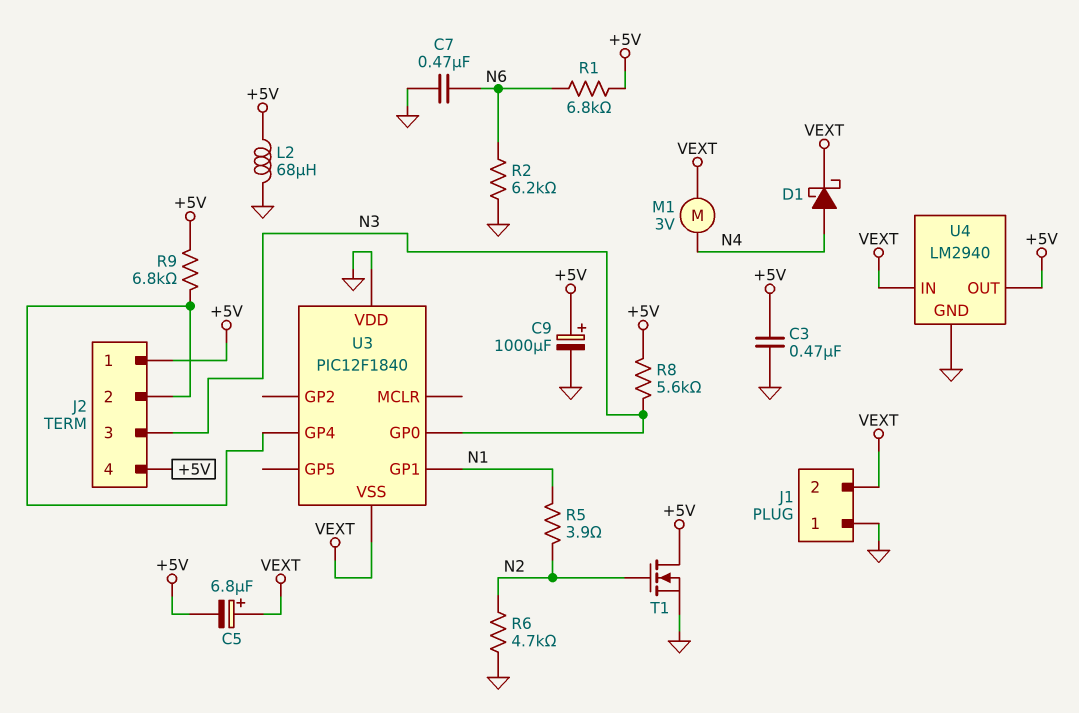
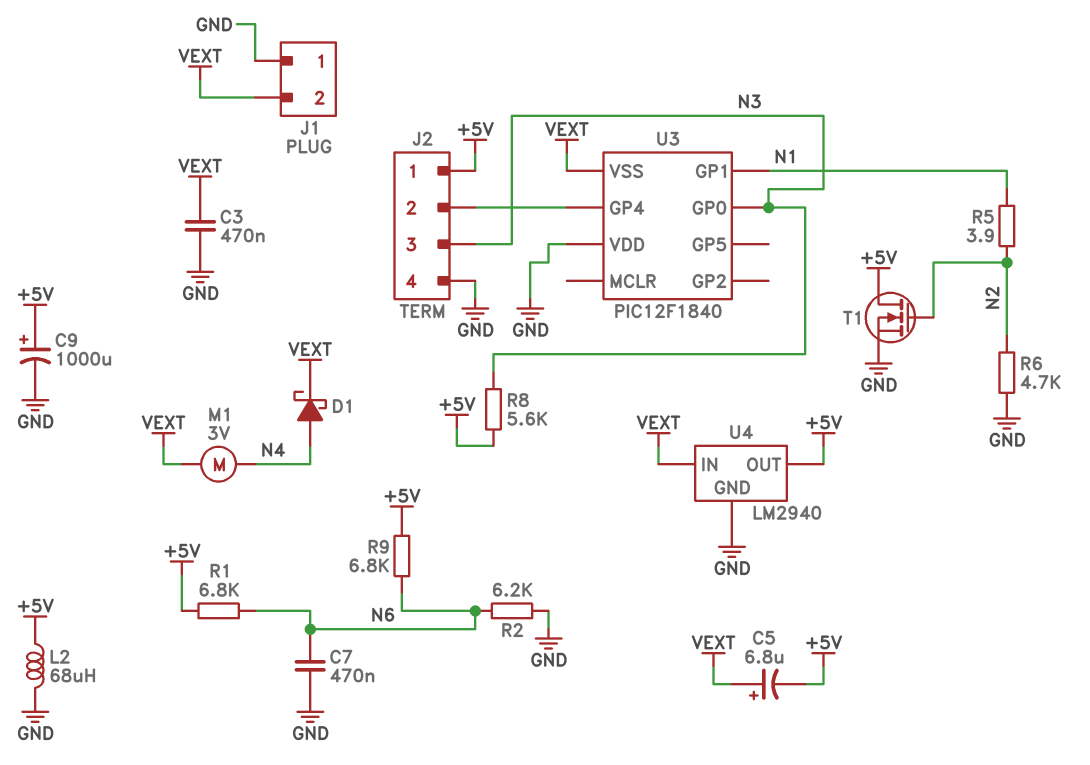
C3: 470nF (+5V, GND) -> 470nF (GND, VEXT)
J2 pin 4: +5V -> GND
R9: 6.8k (+5V, J2/2) -> 6.8k (+5V, N6)

